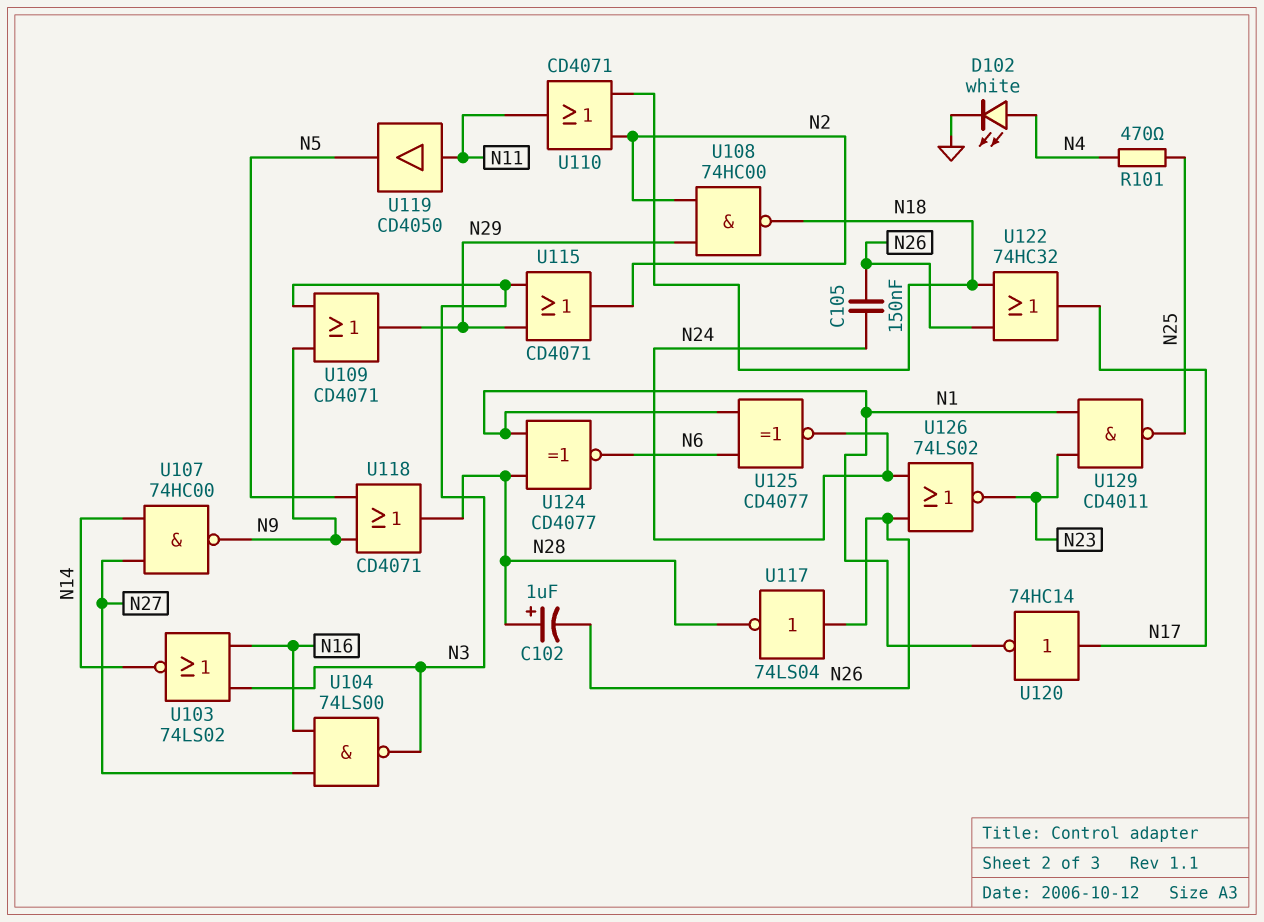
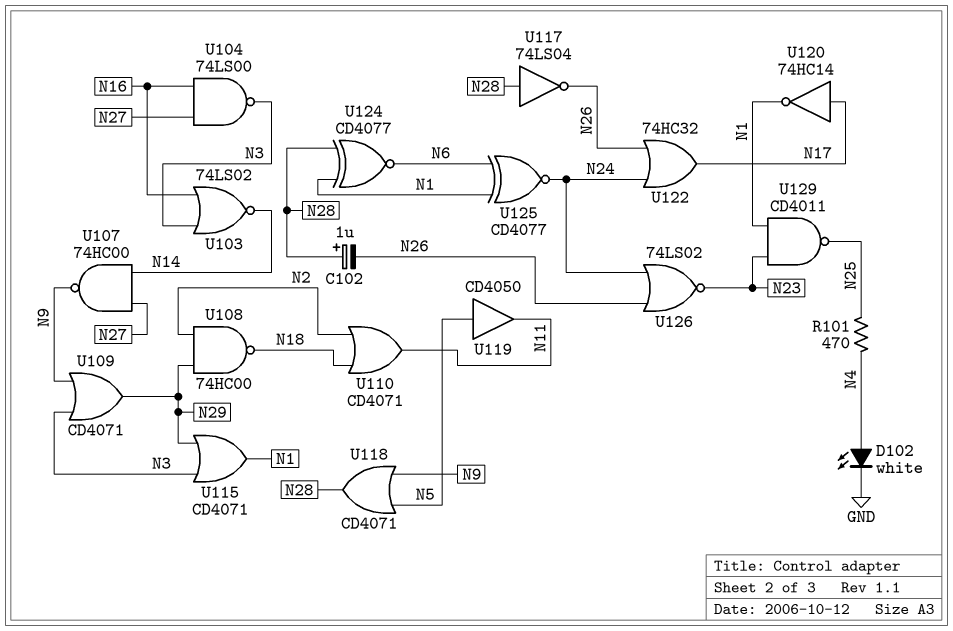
C105: 150nF (N24, N26) -> none
U115: OR CD4071 (in N3, in N29, out N2) -> OR CD4071 (in N3, in N29, out N1)
U117: NOT 74LS04 (in N26, out N28) -> NOT 74LS04 (in N28, out N26)
U119: buffer CD4050 (in N11, out N5) -> buffer CD4050 (in N5, out N11)
U122: OR 74HC32 (in N18, in N26, out N17) -> OR 74HC32 (in N24, in N26, out N17)

